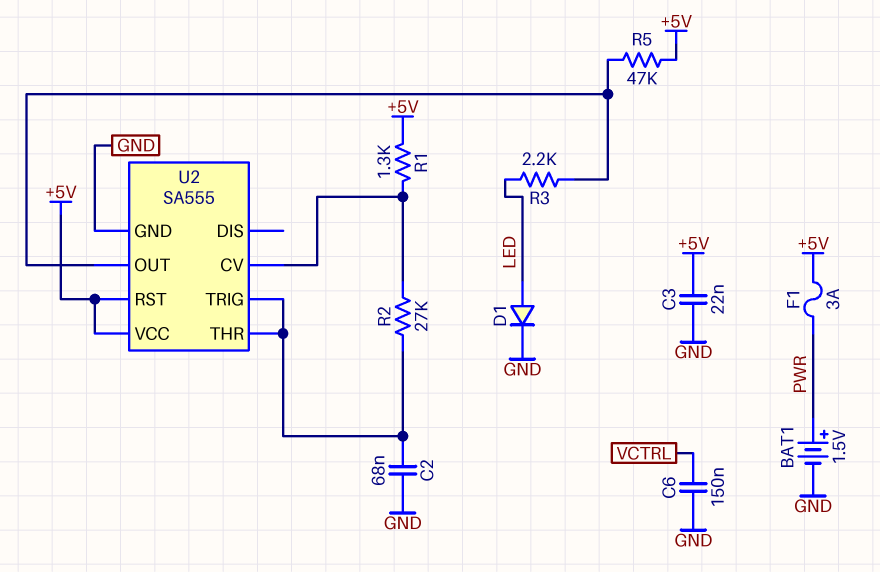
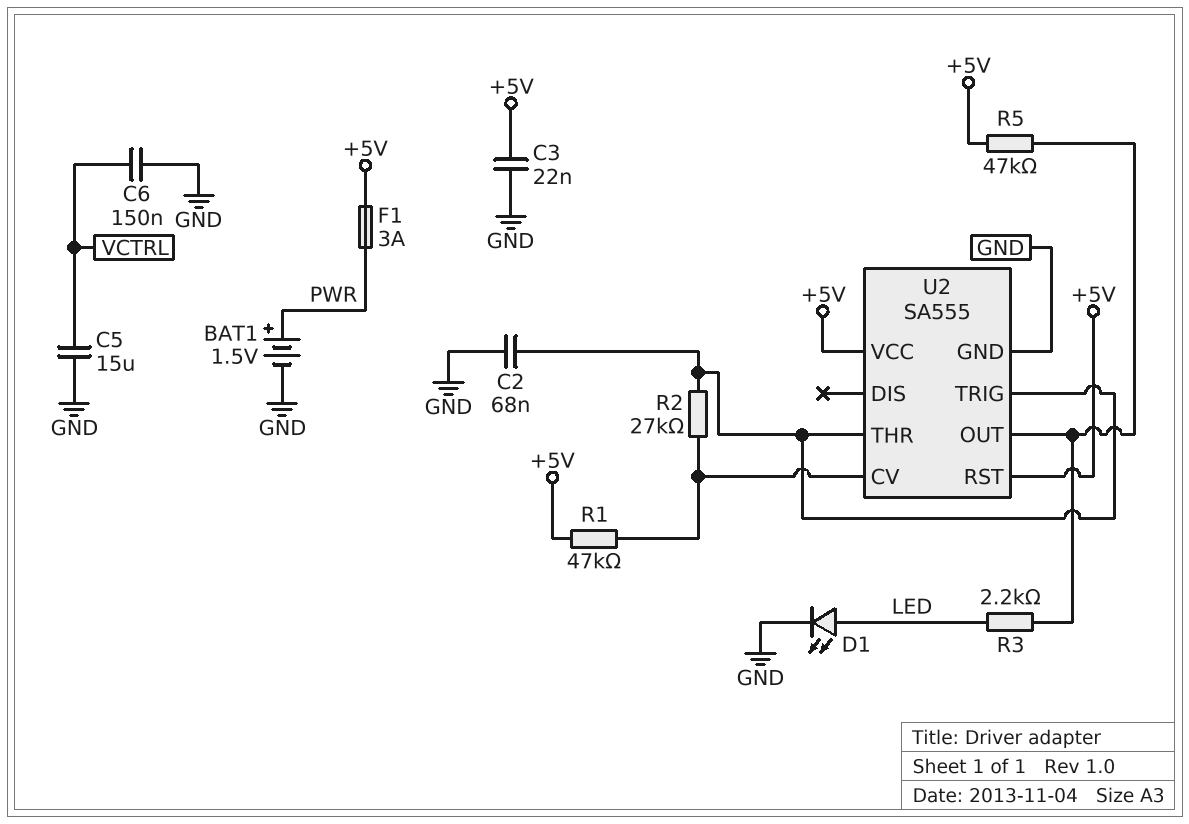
C5: none -> 15uF (GND, VCTRL)
D1: diode (A LED, K GND) -> LED (A LED, K GND)
R1: 1.3k (+5V, U2/CV) -> 47k (+5V, U2/CV)

